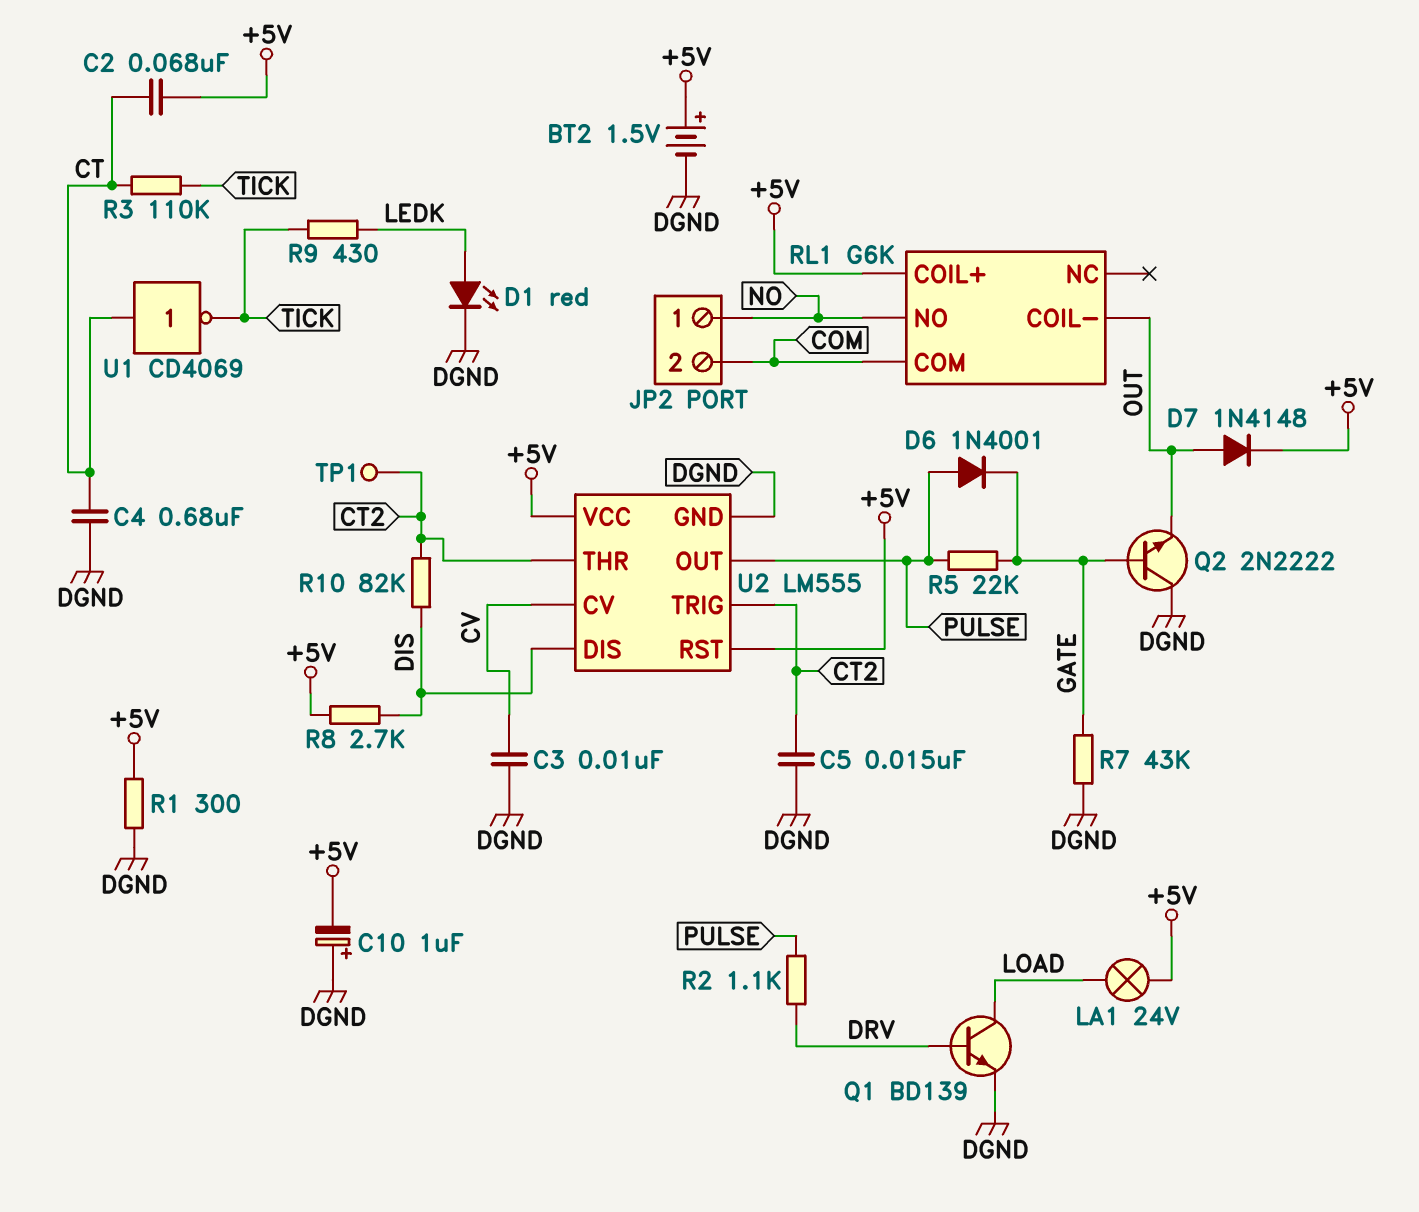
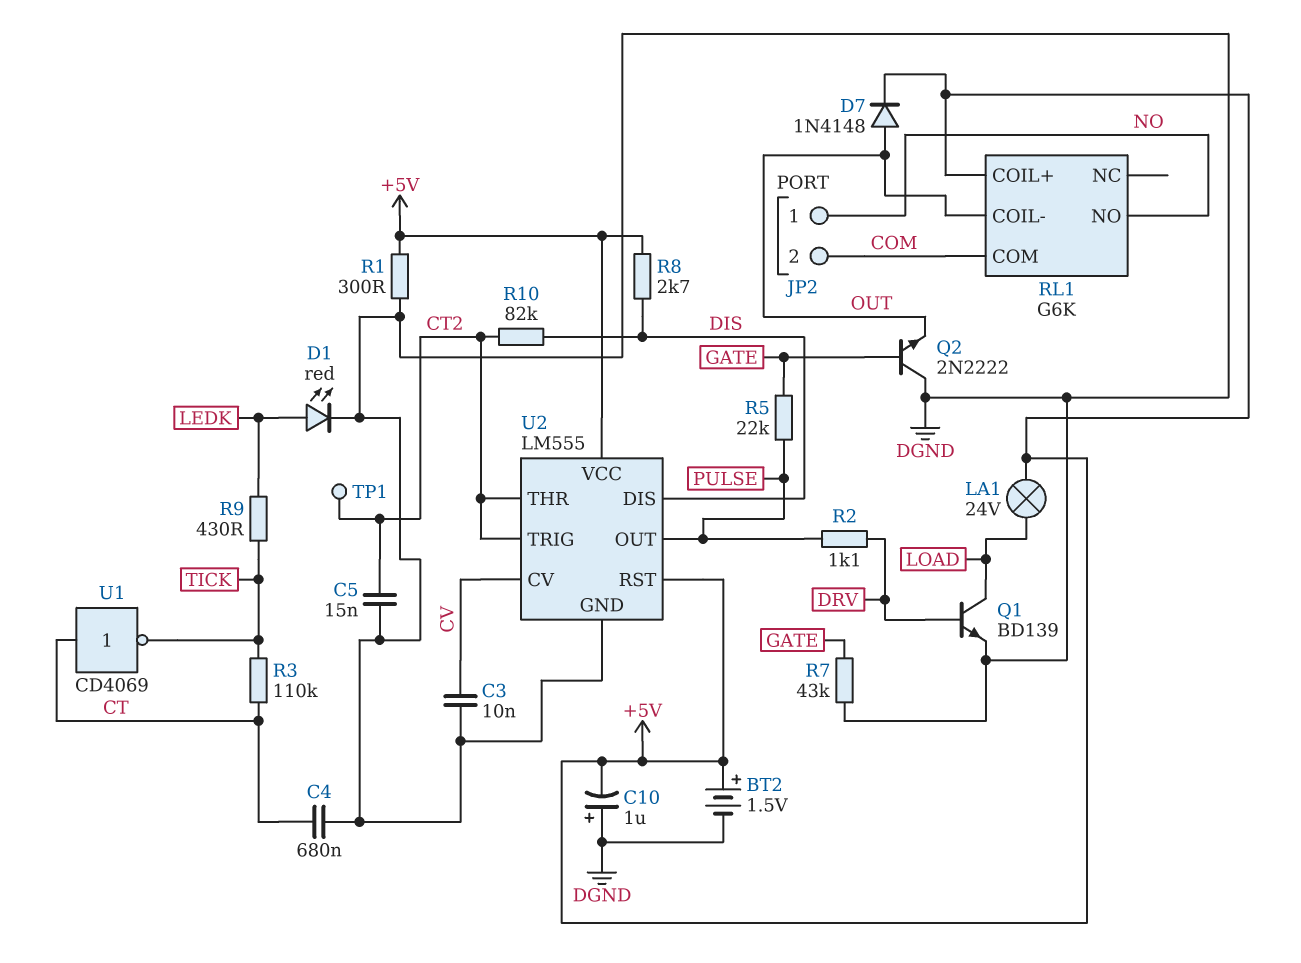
C2: 68nF (+5V, CT) -> none
D6: diode 1N4001 (A PULSE, K GATE) -> none

